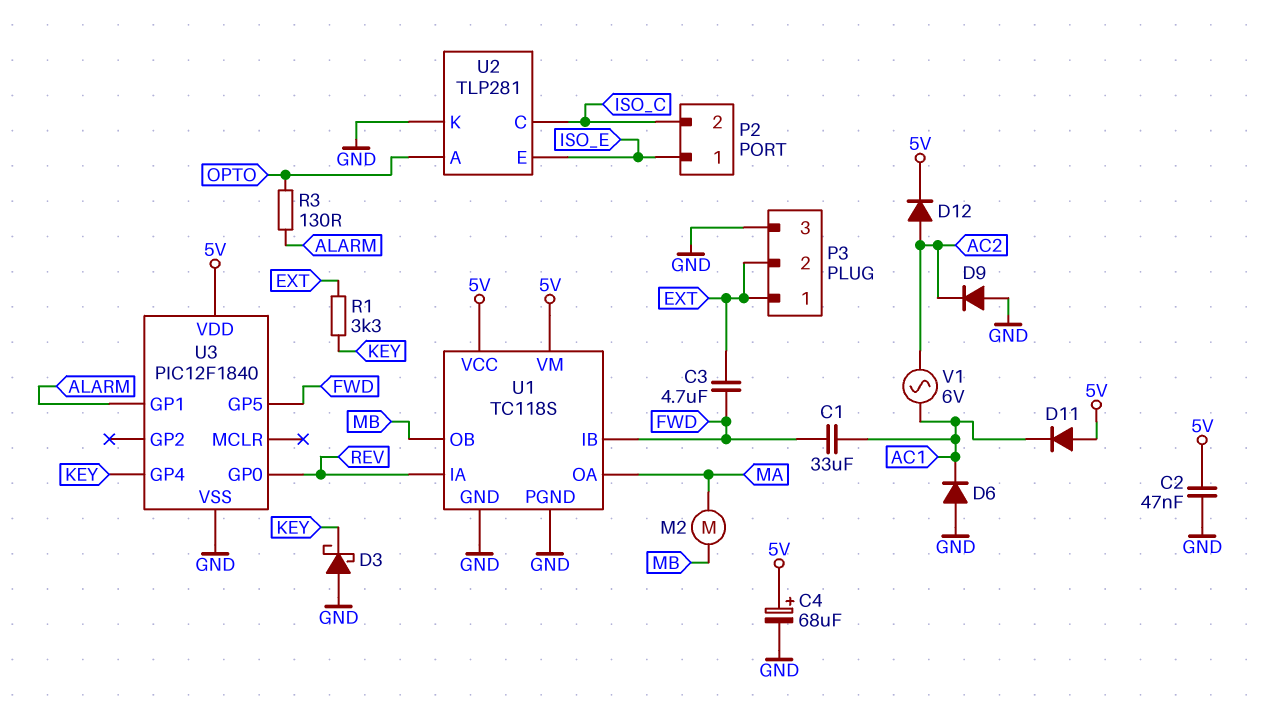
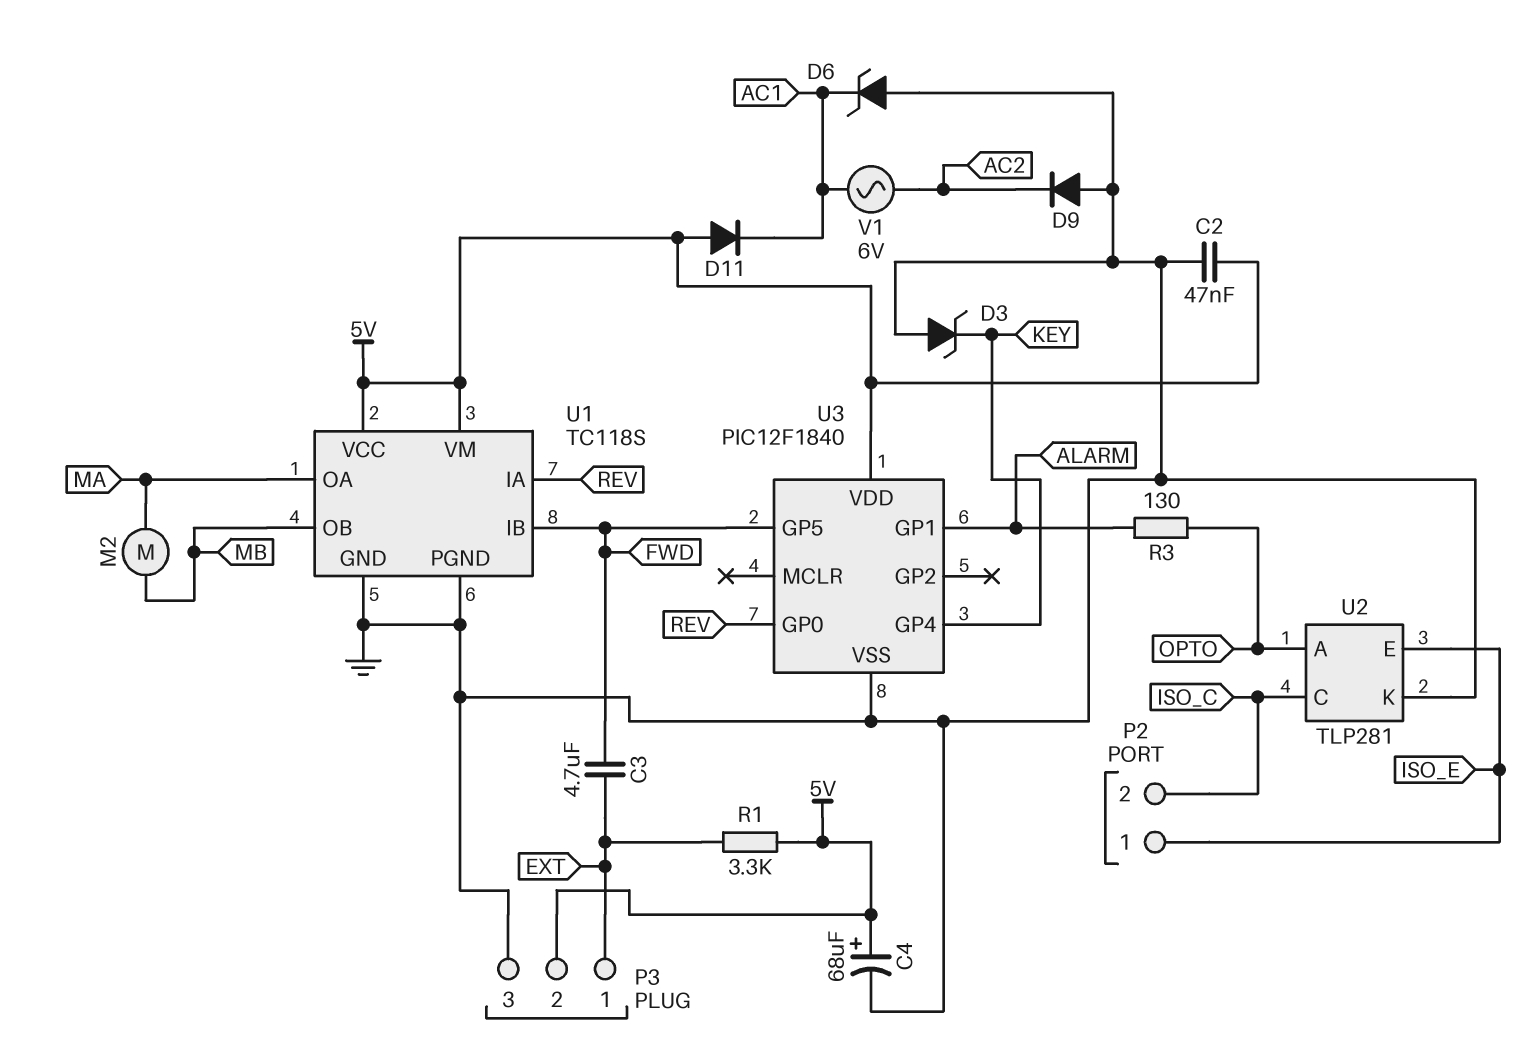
C1: 33uF (AC1, FWD) -> none
D3: schottky (A GND, K KEY) -> zener (A GND, K KEY)
D6: diode (A GND, K AC1) -> zener (A GND, K AC1)
D12: diode (A AC2, K 5V) -> none
P3 pin 2: EXT -> 5V
R1: 3.3k (EXT, KEY) -> 3.3k (5V, EXT)

